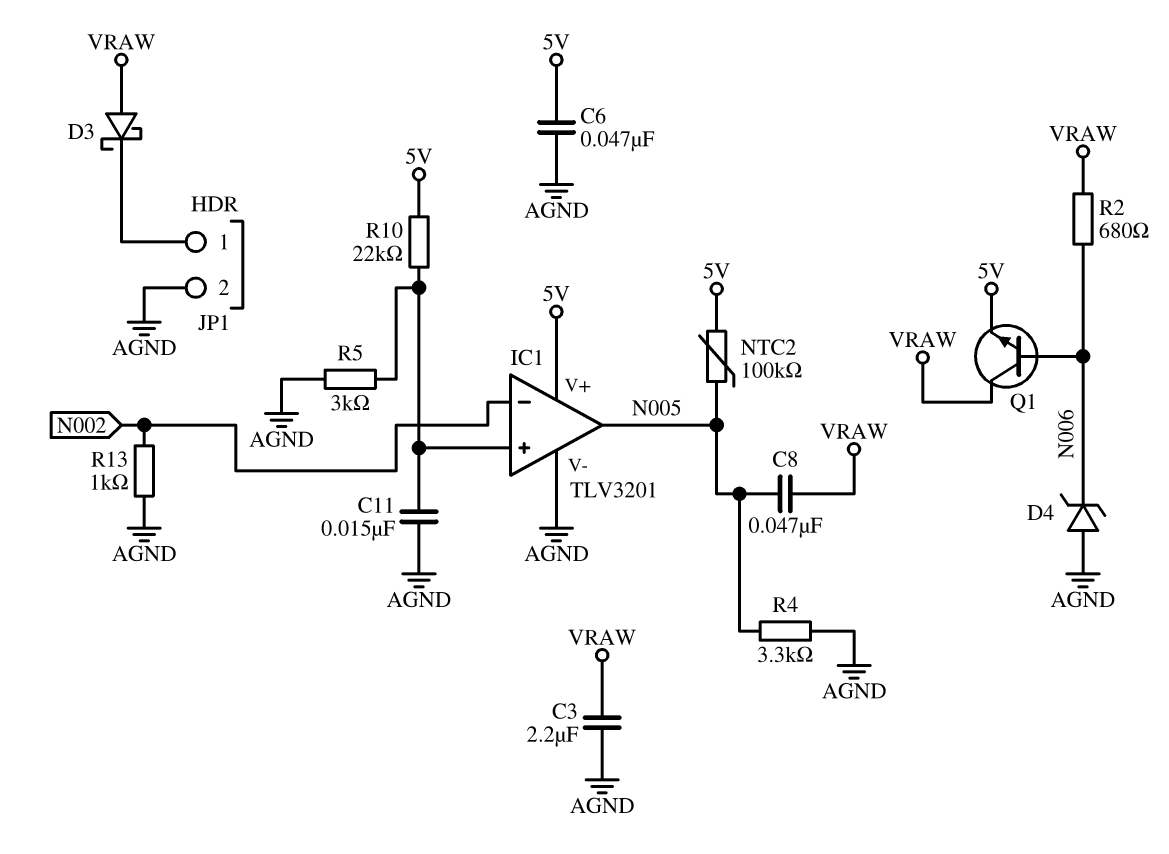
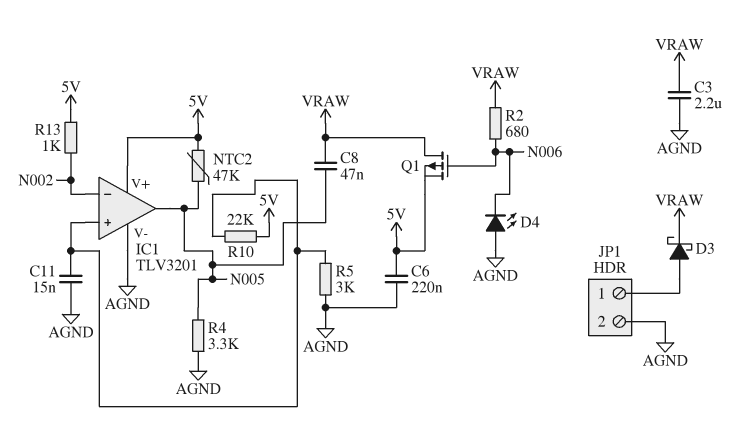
C6: 47nF (5V, AGND) -> 220nF (5V, AGND)
D3: schottky (A VRAW, K JP1/1) -> schottky (A JP1/1, K VRAW)
D4: zener (A AGND, K N006) -> LED (A AGND, K N006)
NTC2: 100k (5V, N005) -> 47k (5V, N005)
Q1: NPN (B N006, C VRAW, E 5V) -> PMOS (G N006, D VRAW, S 5V)
R13: 1k (AGND, N002) -> 1k (5V, N002)

